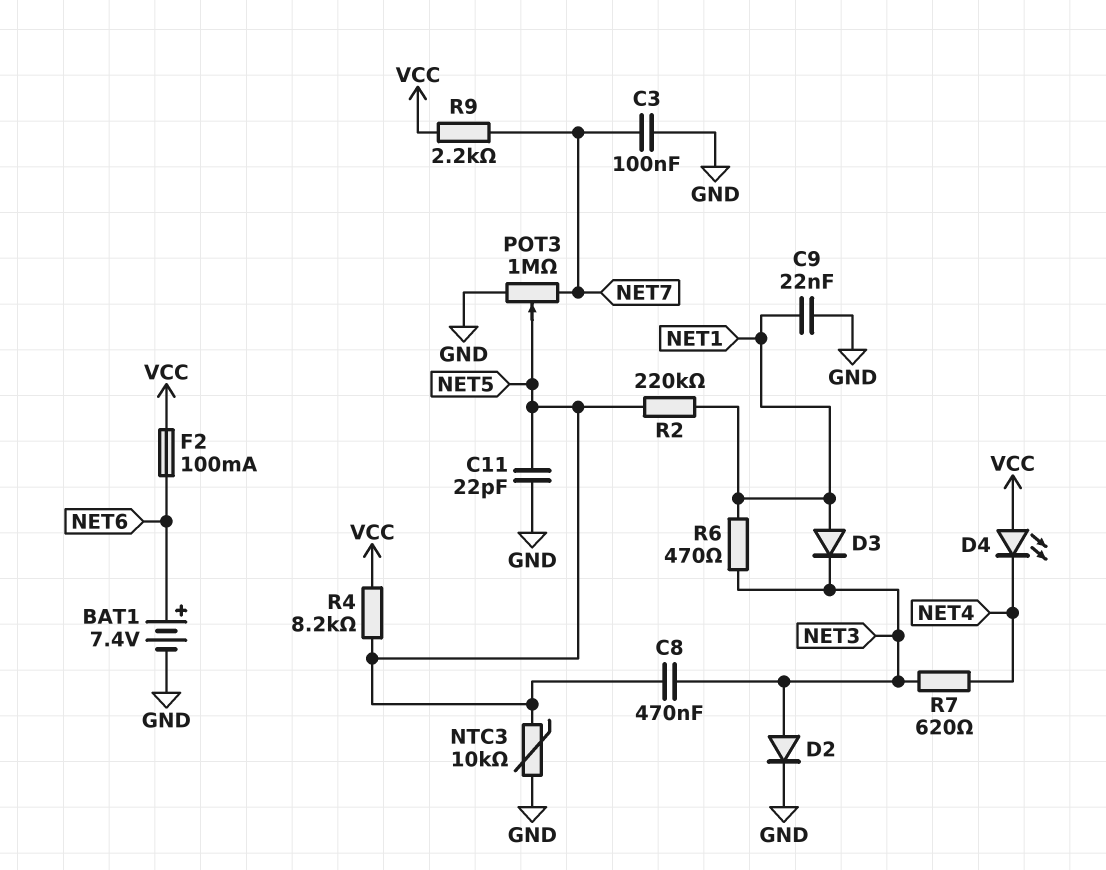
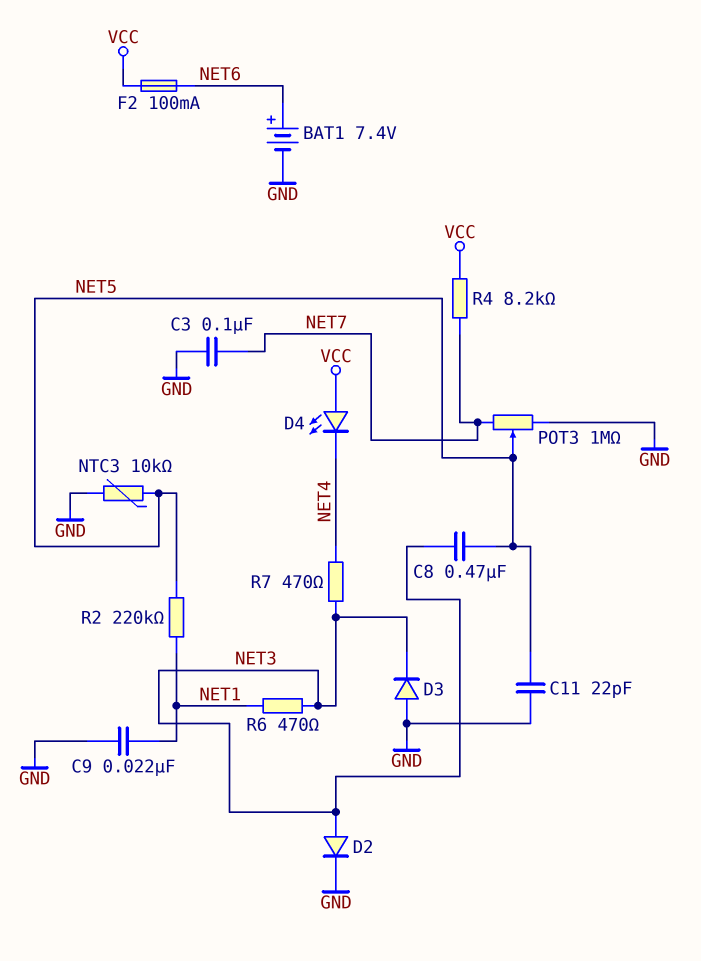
D3: diode (A NET1, K NET3) -> diode (A GND, K NET3)
R4: 8.2k (NET5, VCC) -> 8.2k (NET7, VCC)
R7: 620 (NET3, NET4) -> 470 (NET3, NET4)
R9: 2.2k (NET7, VCC) -> none

